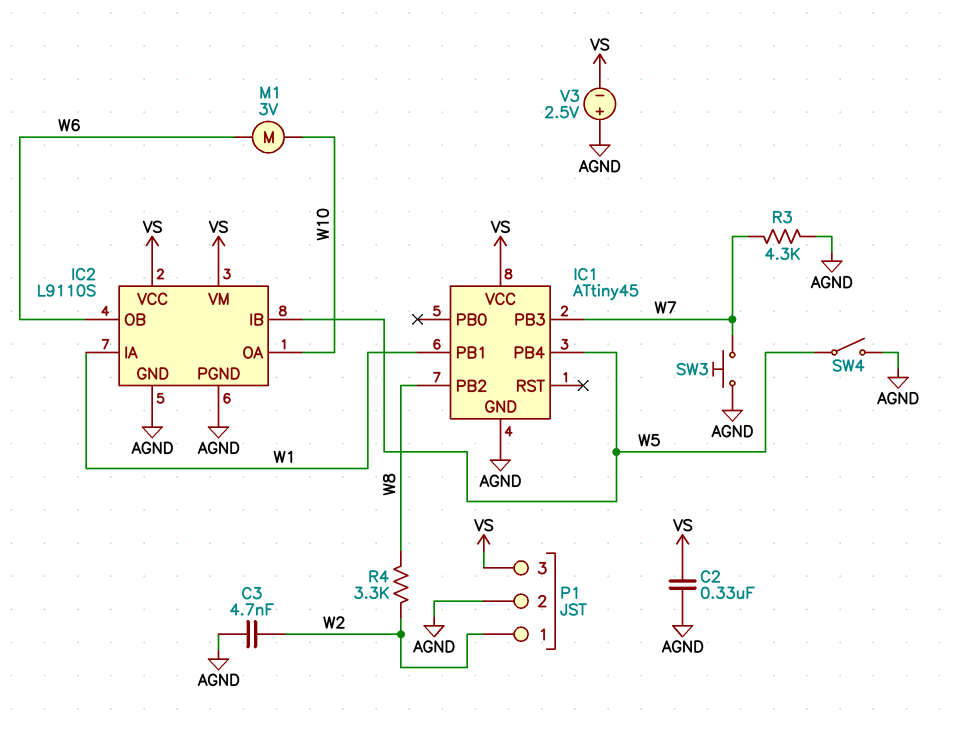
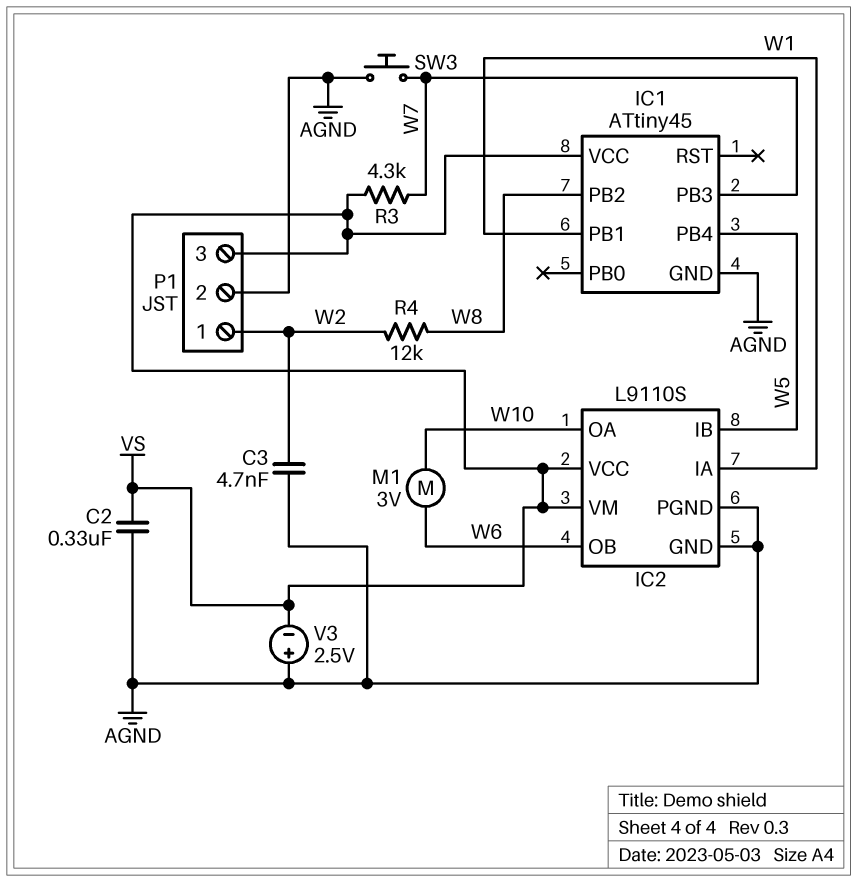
R3: 4.3k (AGND, W7) -> 4.3k (VS, W7)
R4: 3.3k (W2, W8) -> 12k (W2, W8)
SW4: switch (AGND, W5) -> none

